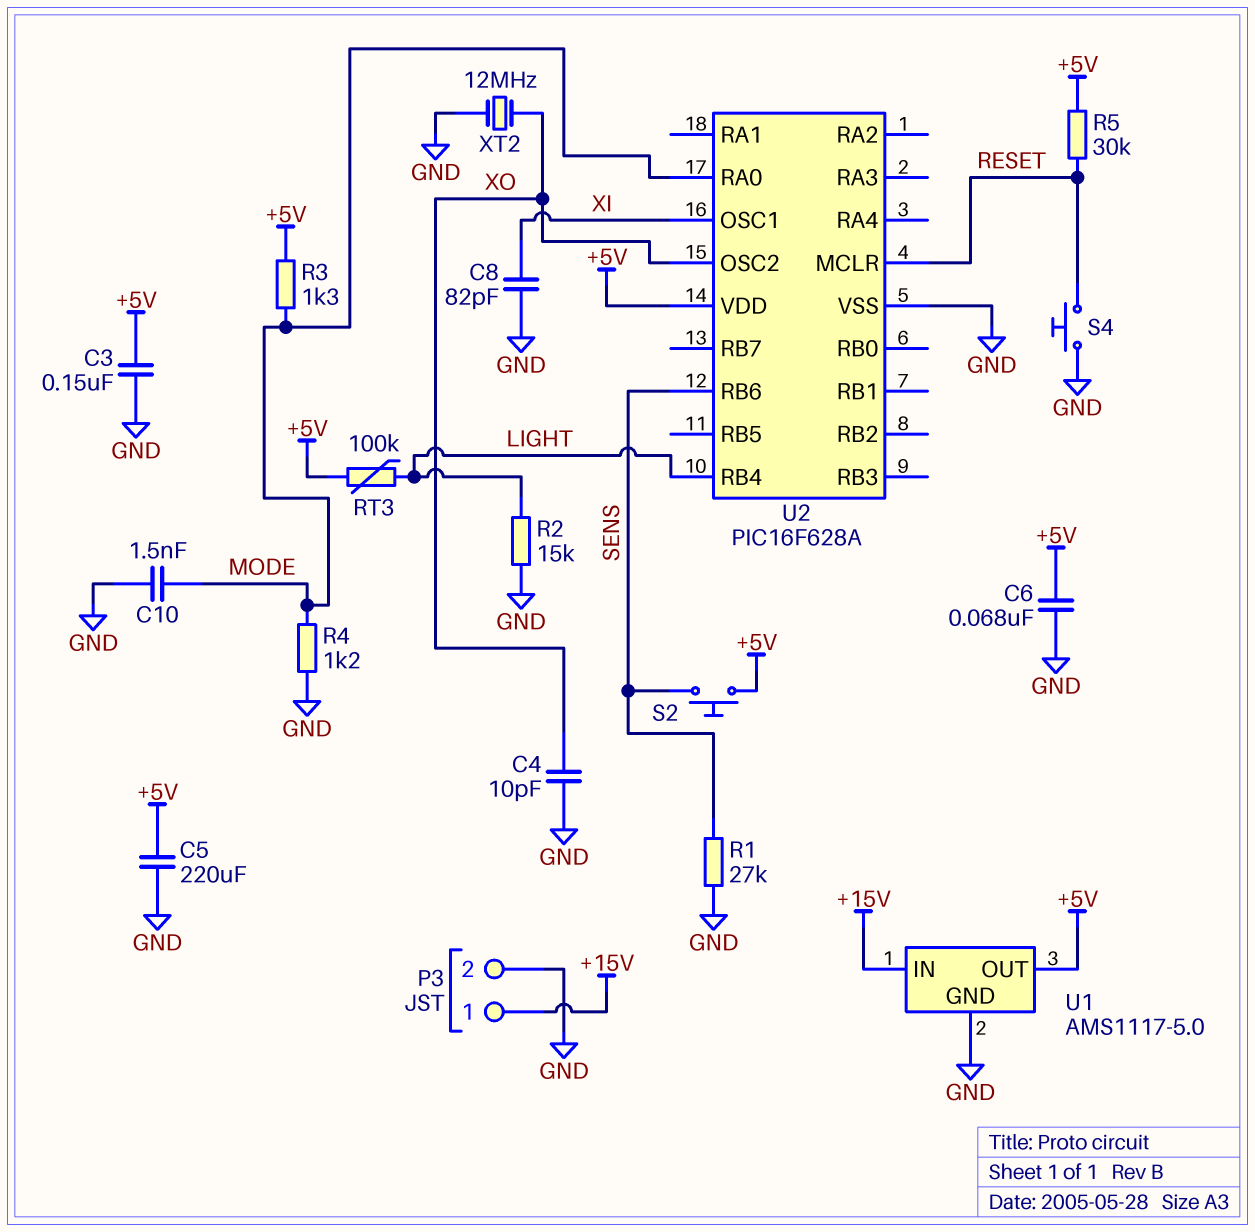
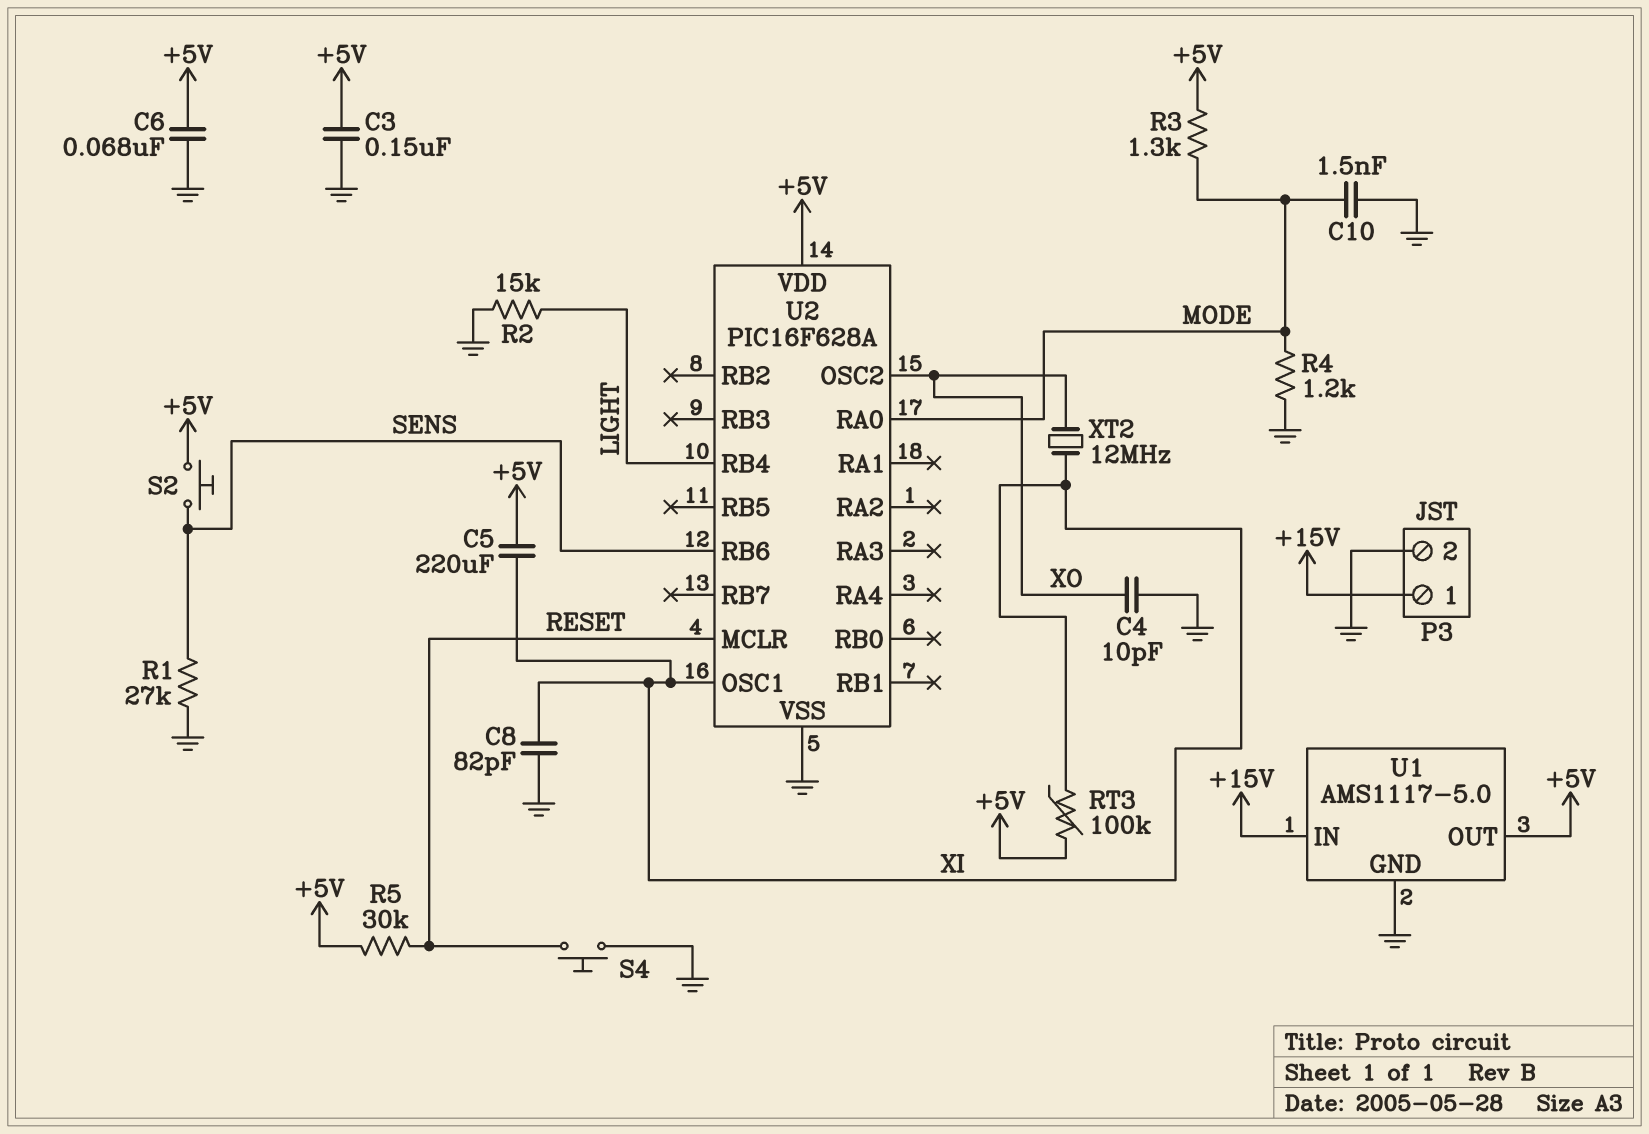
C5: 220uF (+5V, GND) -> 220uF (+5V, XI)
RT3: 100k (+5V, LIGHT) -> 100k (+5V, XI)
XT2: 12MHz (GND, XO) -> 12MHz (XI, XO)

